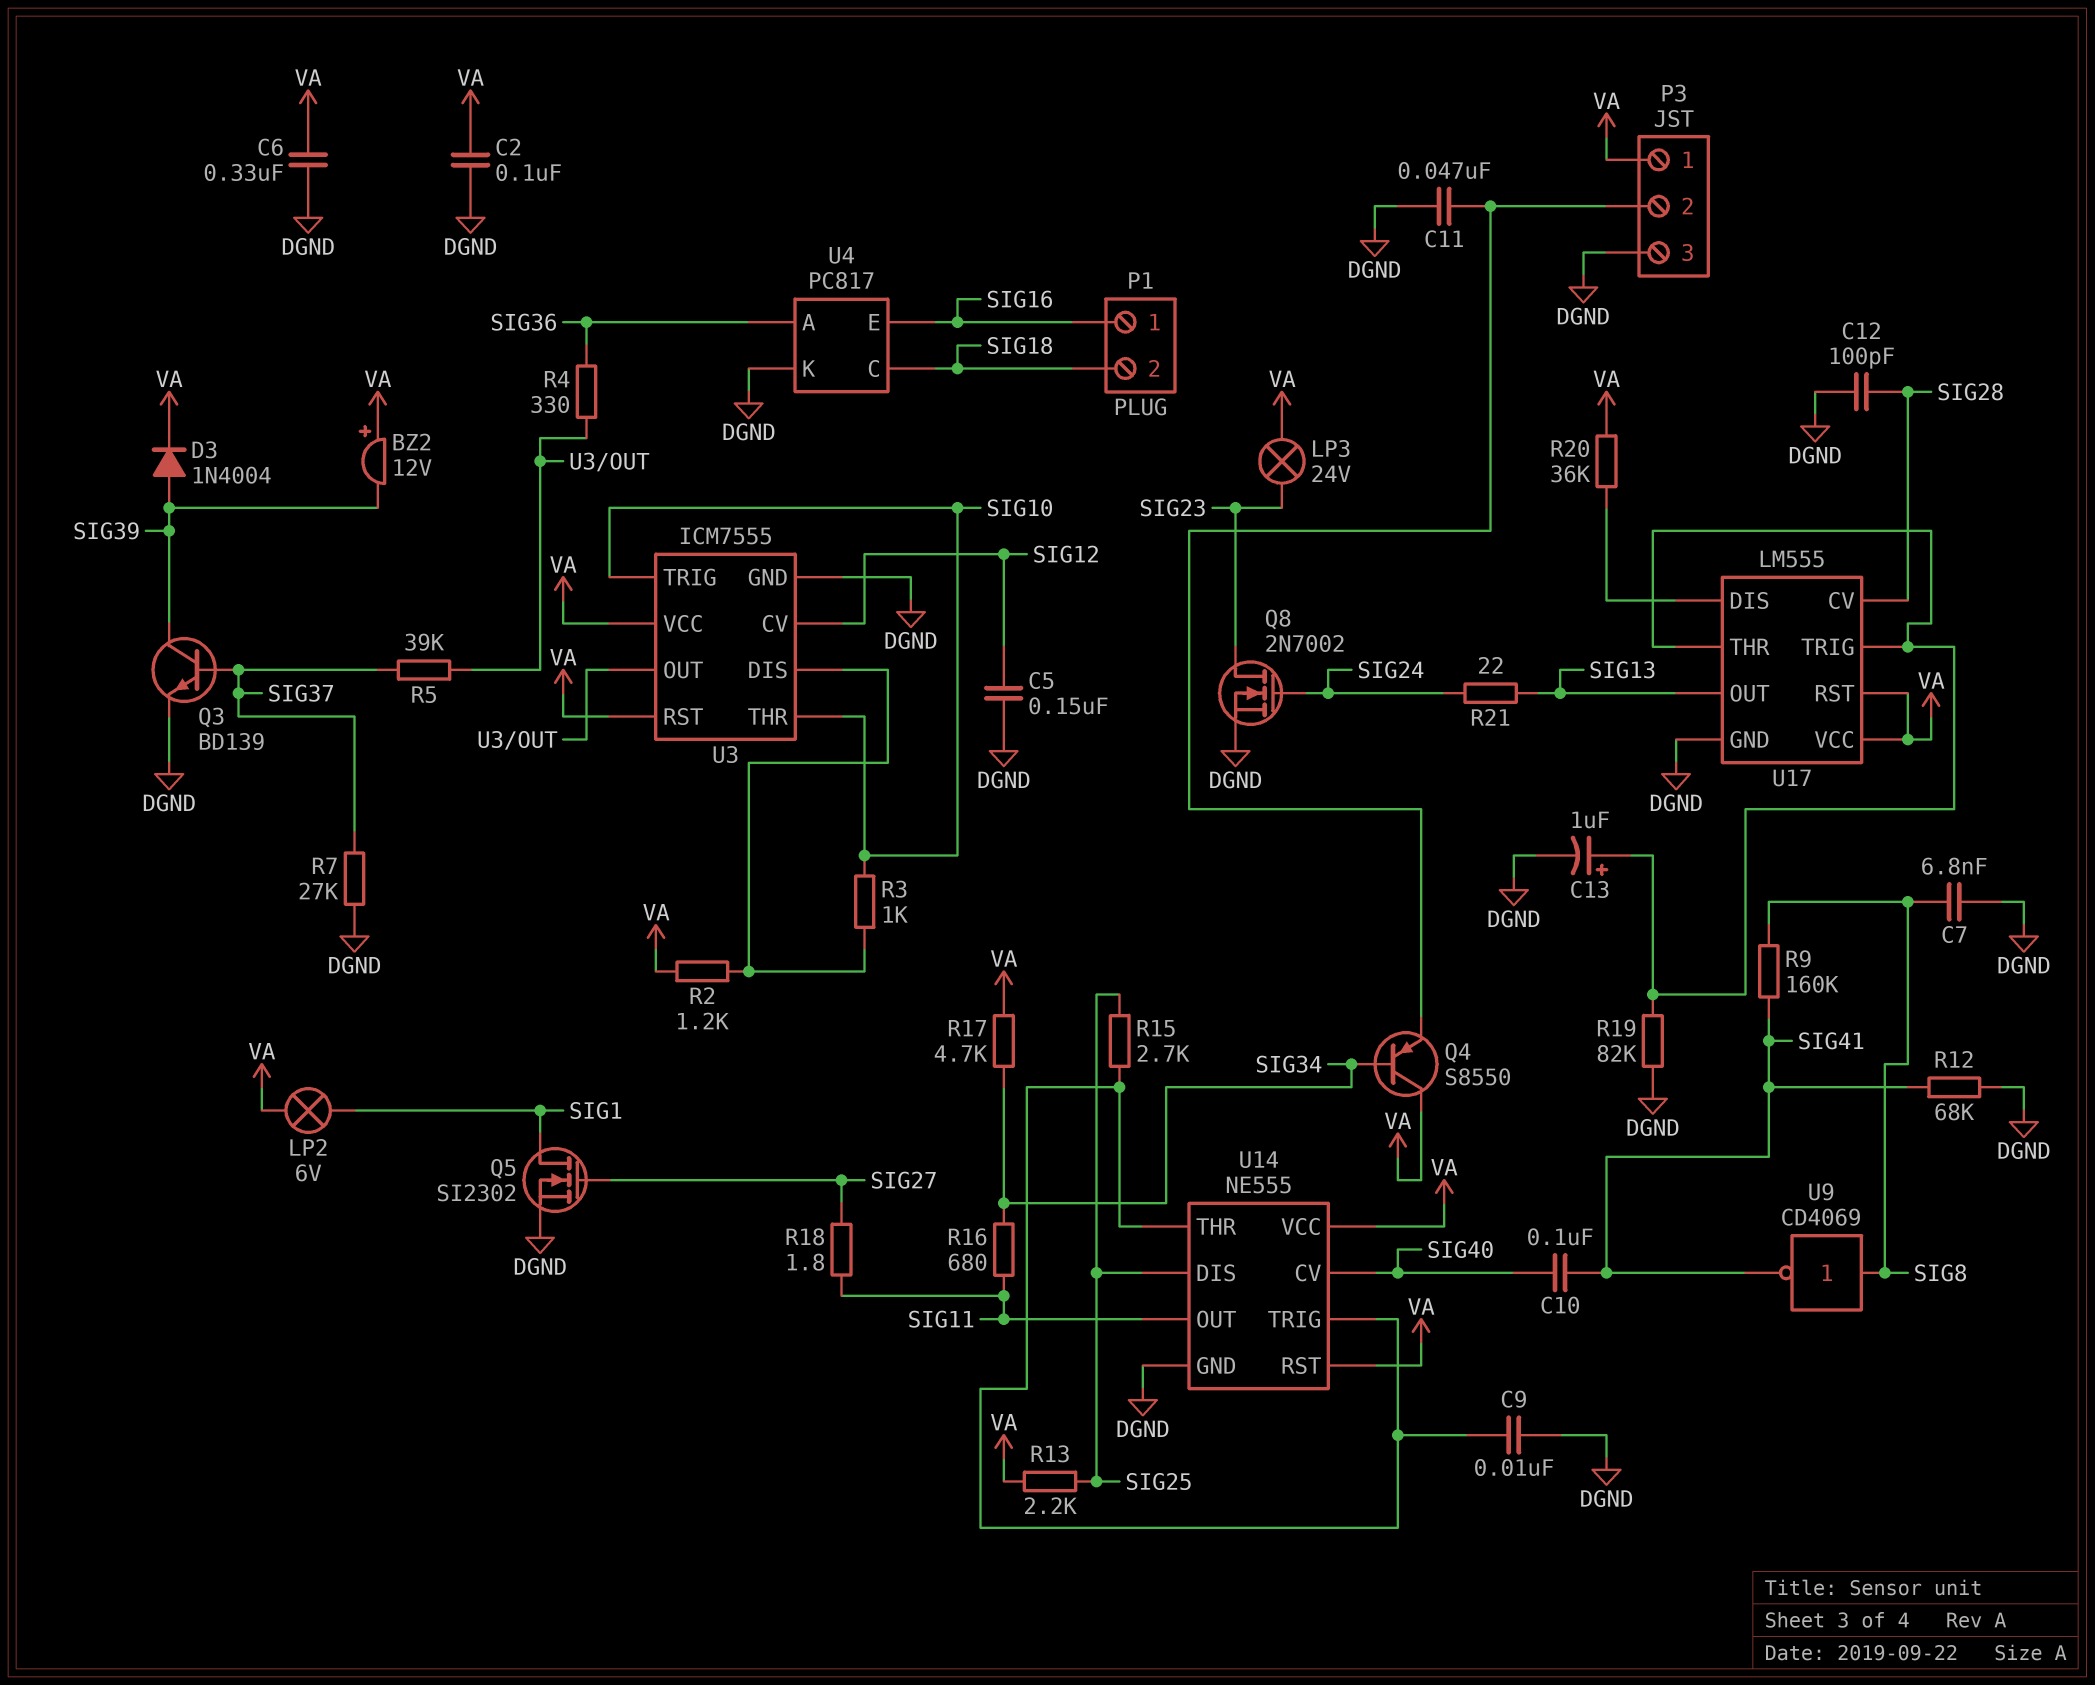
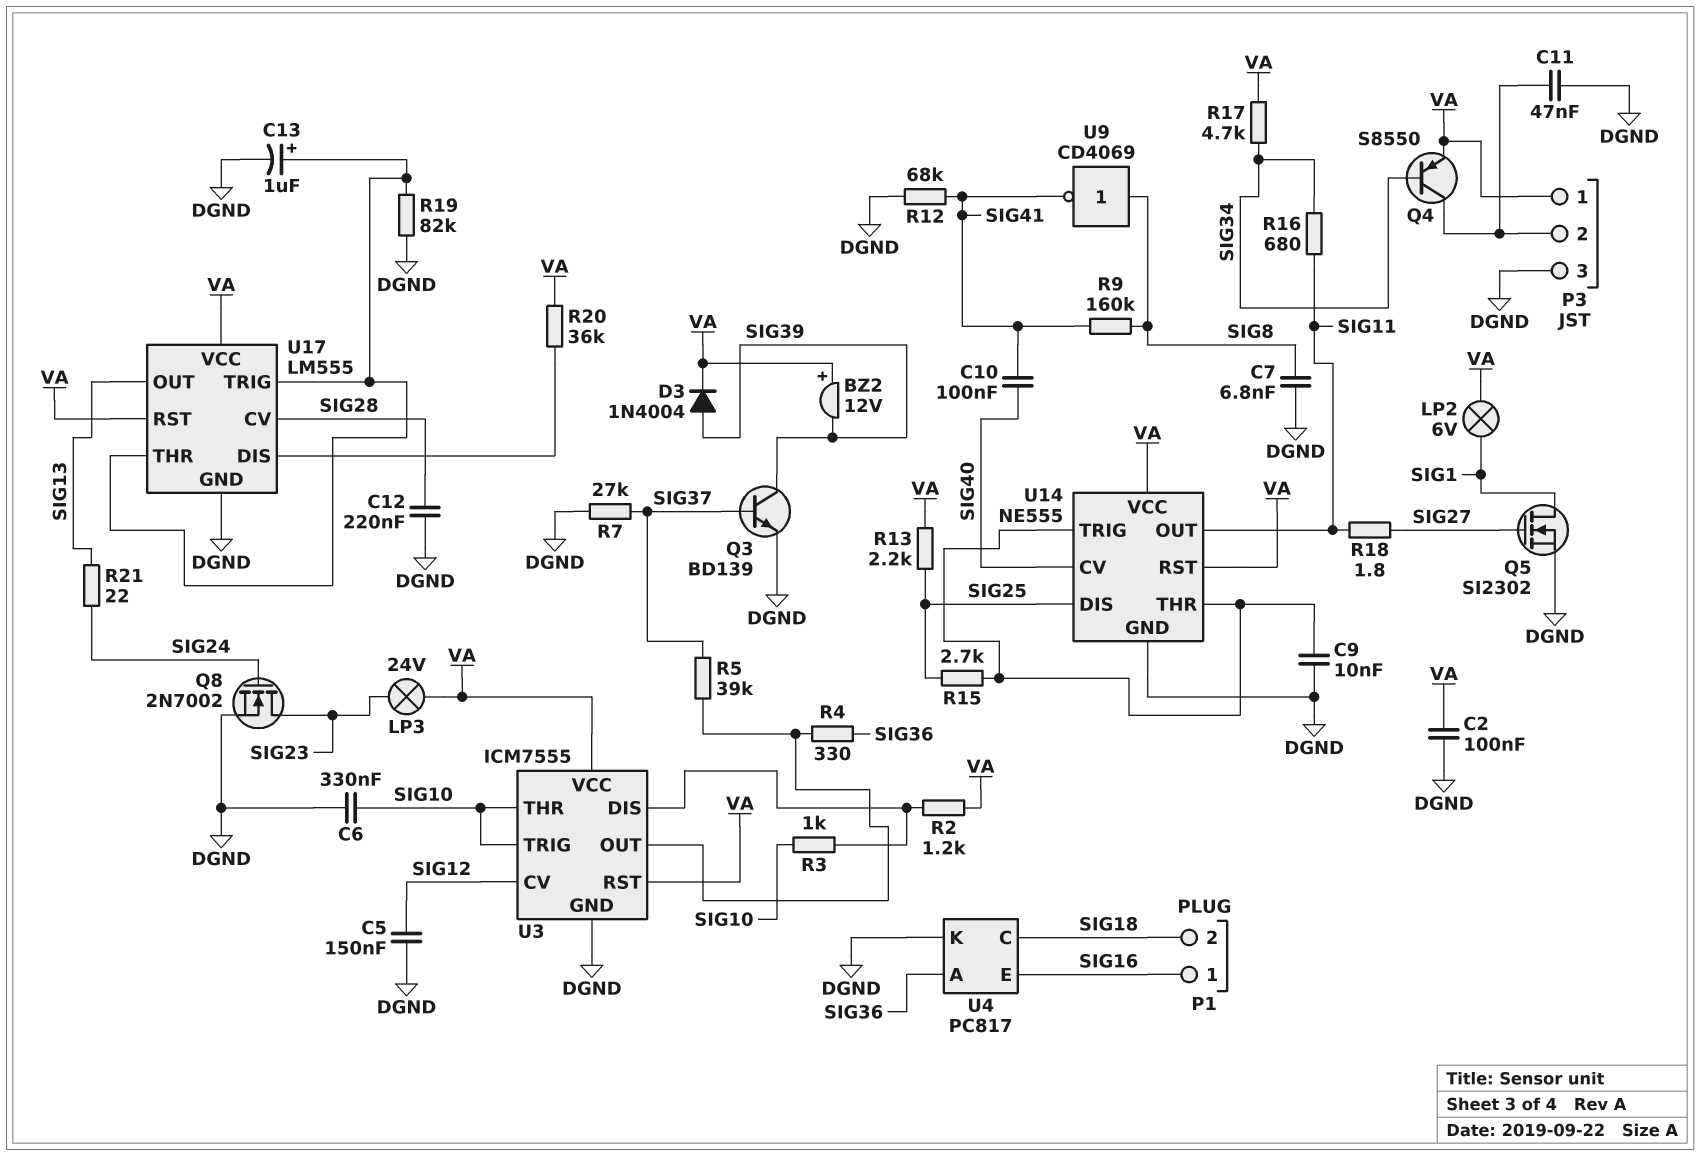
C6: 330nF (DGND, VA) -> 330nF (DGND, SIG10)
C12: 100pF (DGND, SIG28) -> 220nF (DGND, SIG28)
Q4: PNP S8550 (B SIG34, C VA, E P3/2) -> PNP S8550 (B SIG34, C P3/2, E VA)

